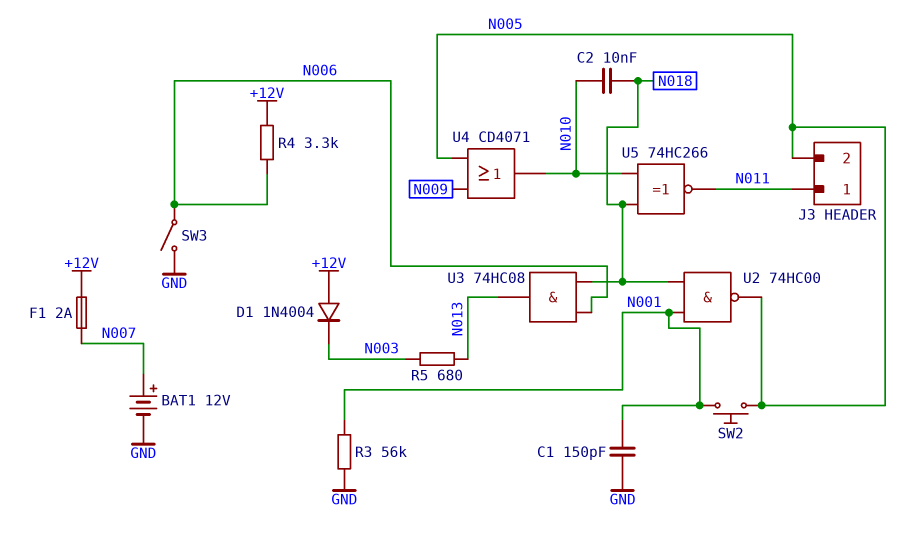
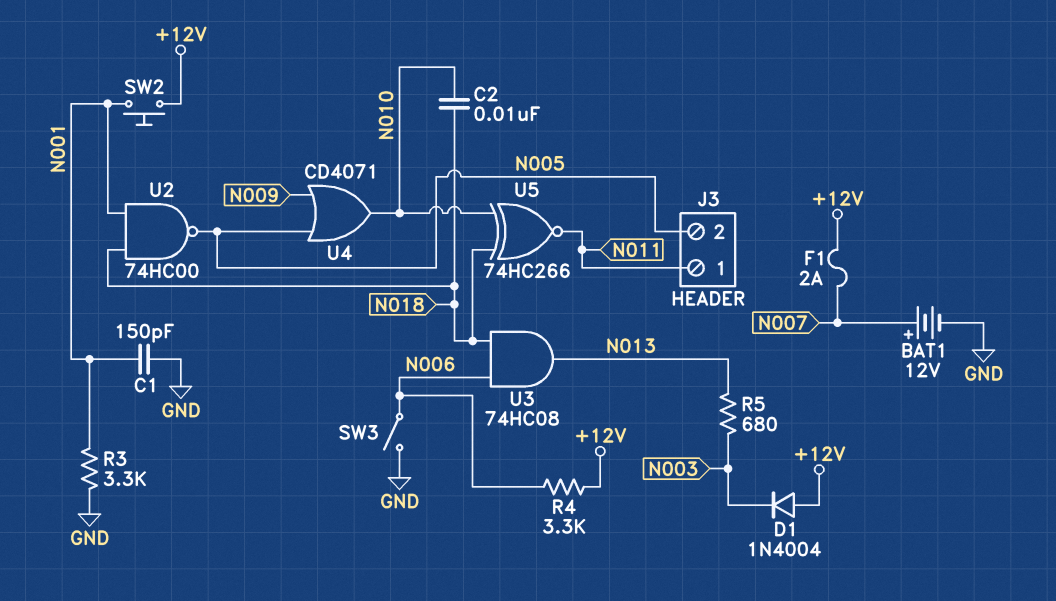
R3: 56k (GND, N001) -> 3.3k (GND, N001)
SW2: button (N001, N005) -> button (+12V, N001)

